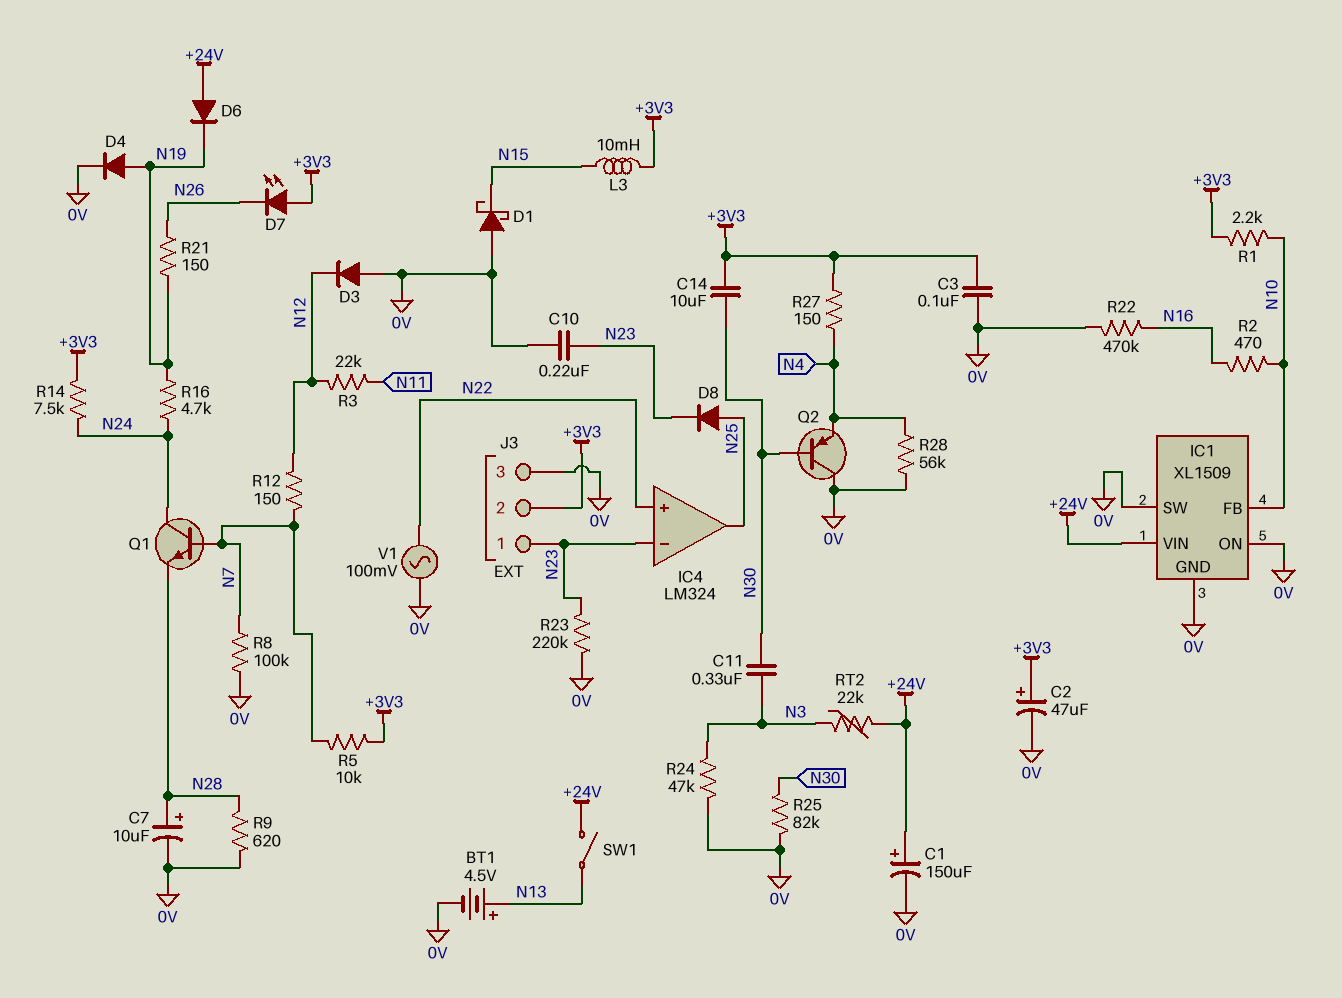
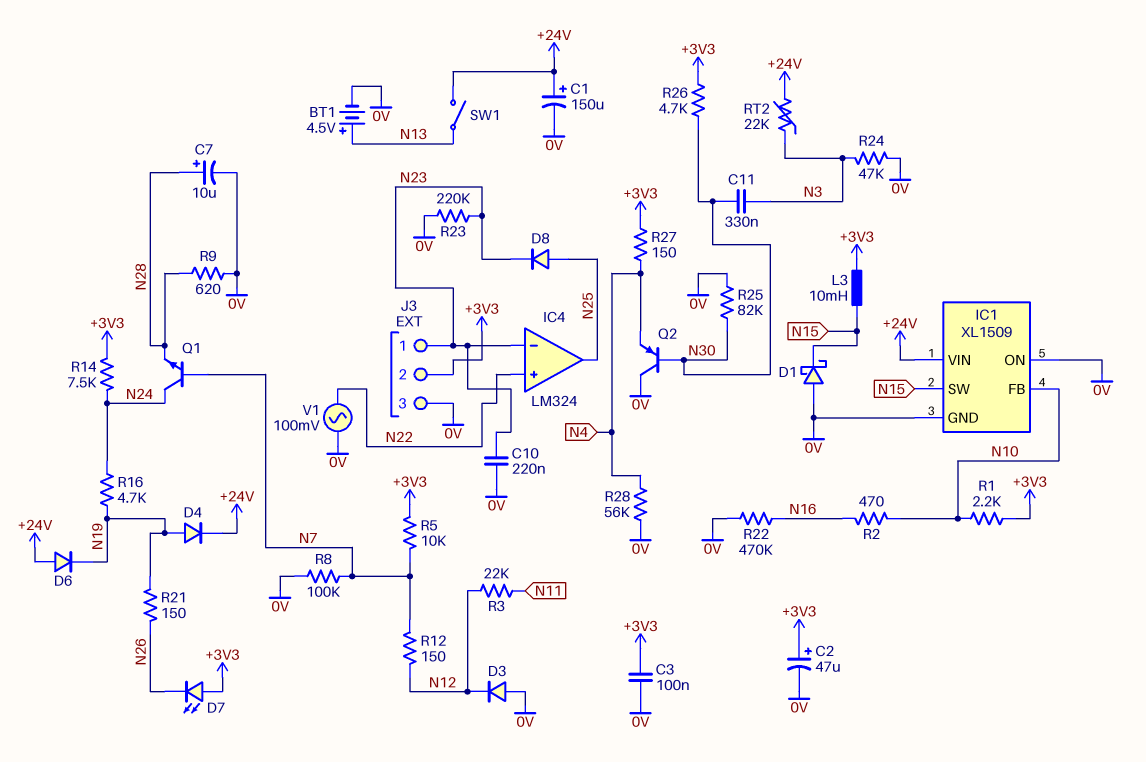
C14: 10uF (+3V3, N30) -> none
D4: diode (A N19, K 0V) -> diode (A N19, K +24V)
IC1 pin SW: 0V -> N15
R26: none -> 4.7k (+3V3, N30)

